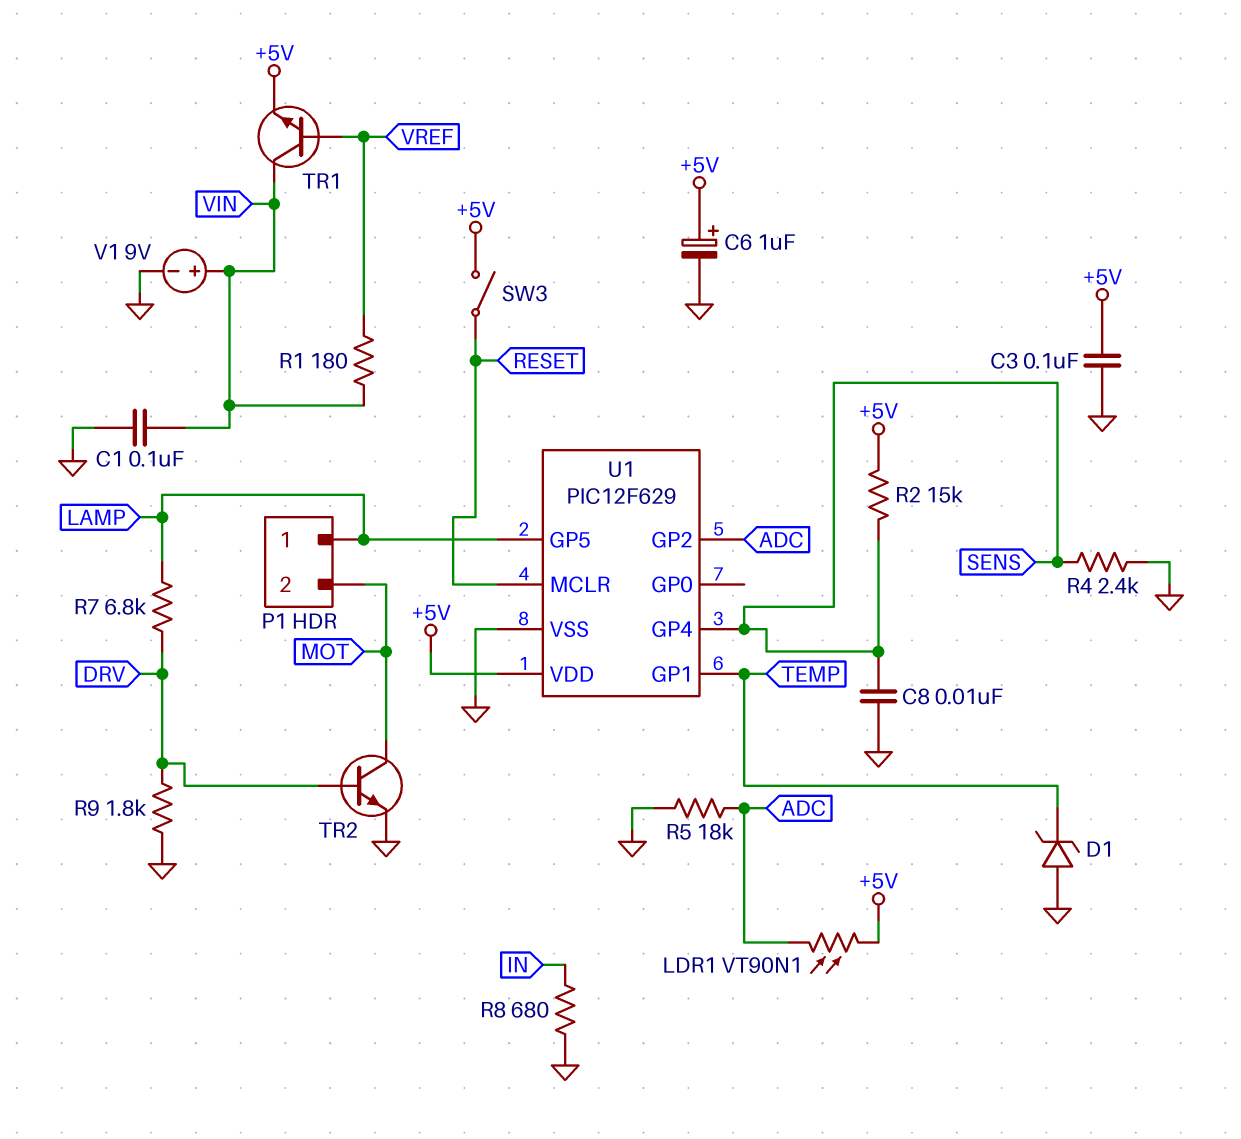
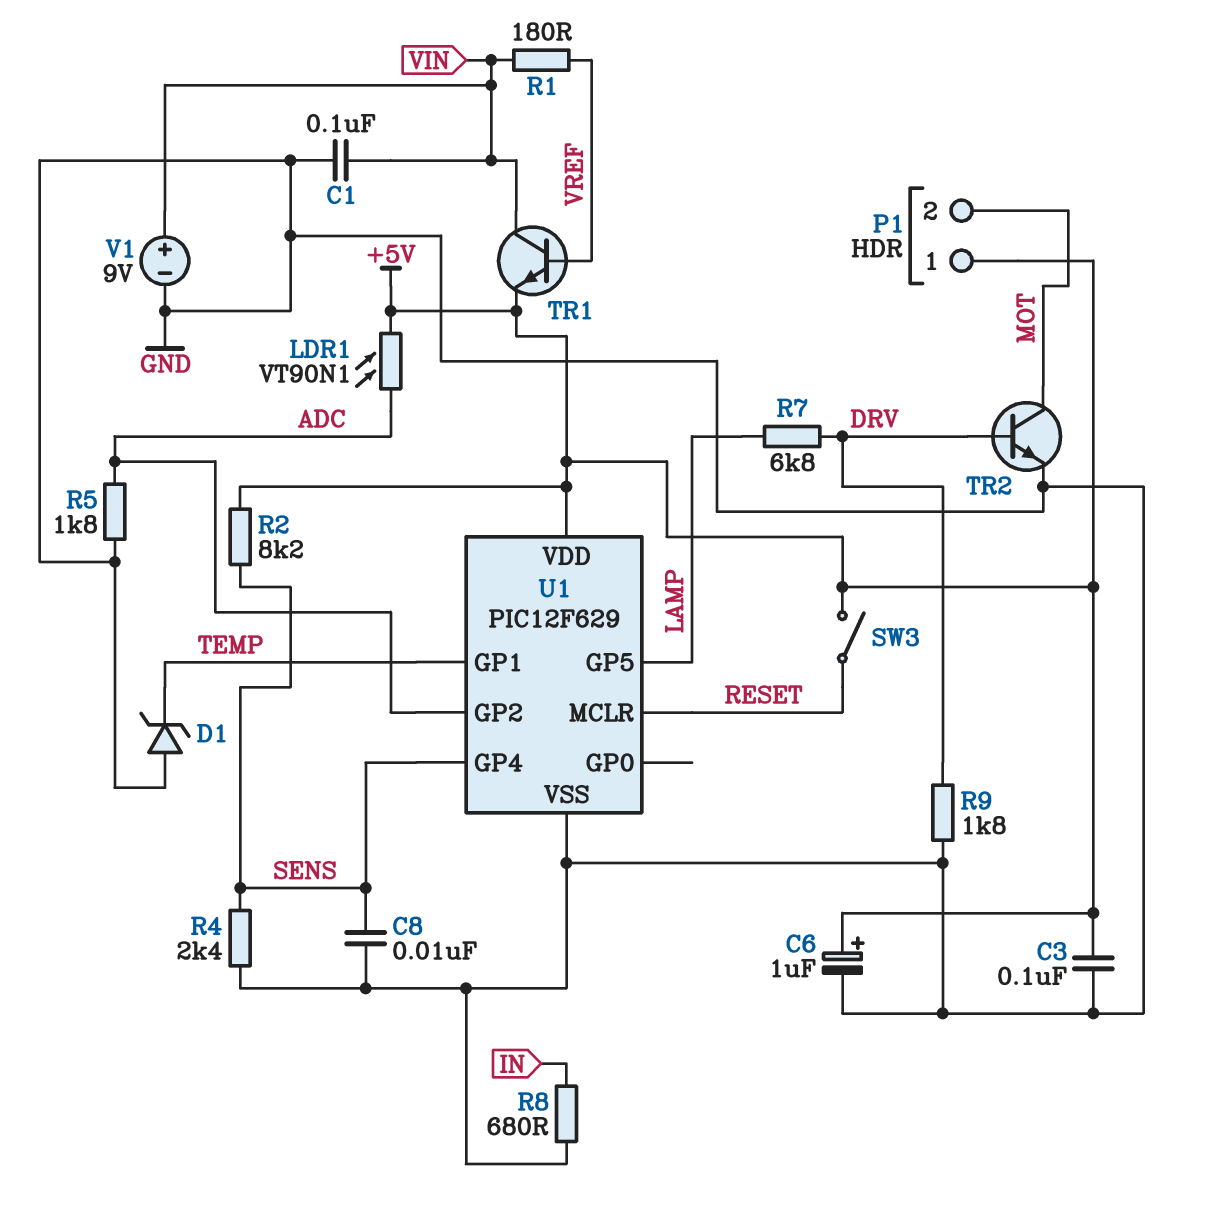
P1 pin 1: LAMP -> +5V
R2: 15k (+5V, SENS) -> 8.2k (+5V, SENS)
R5: 18k (ADC, GND) -> 1.8k (ADC, GND)

